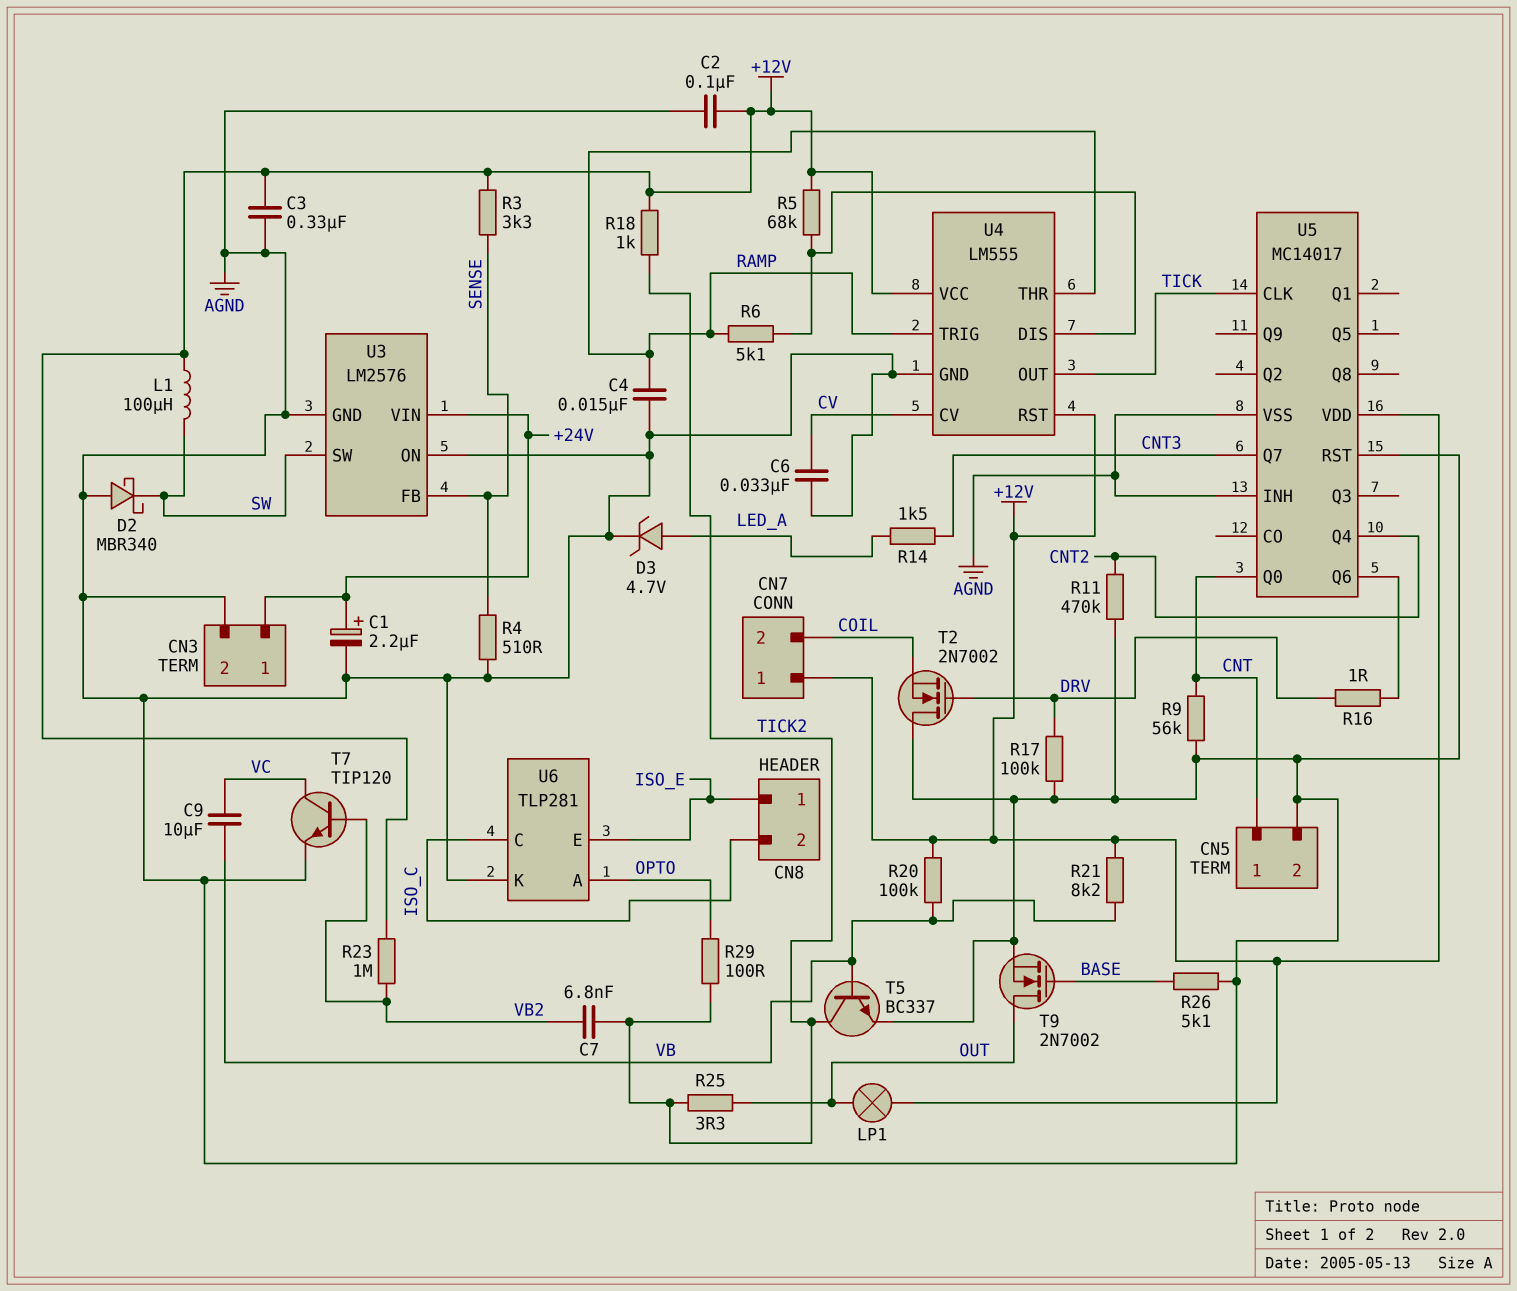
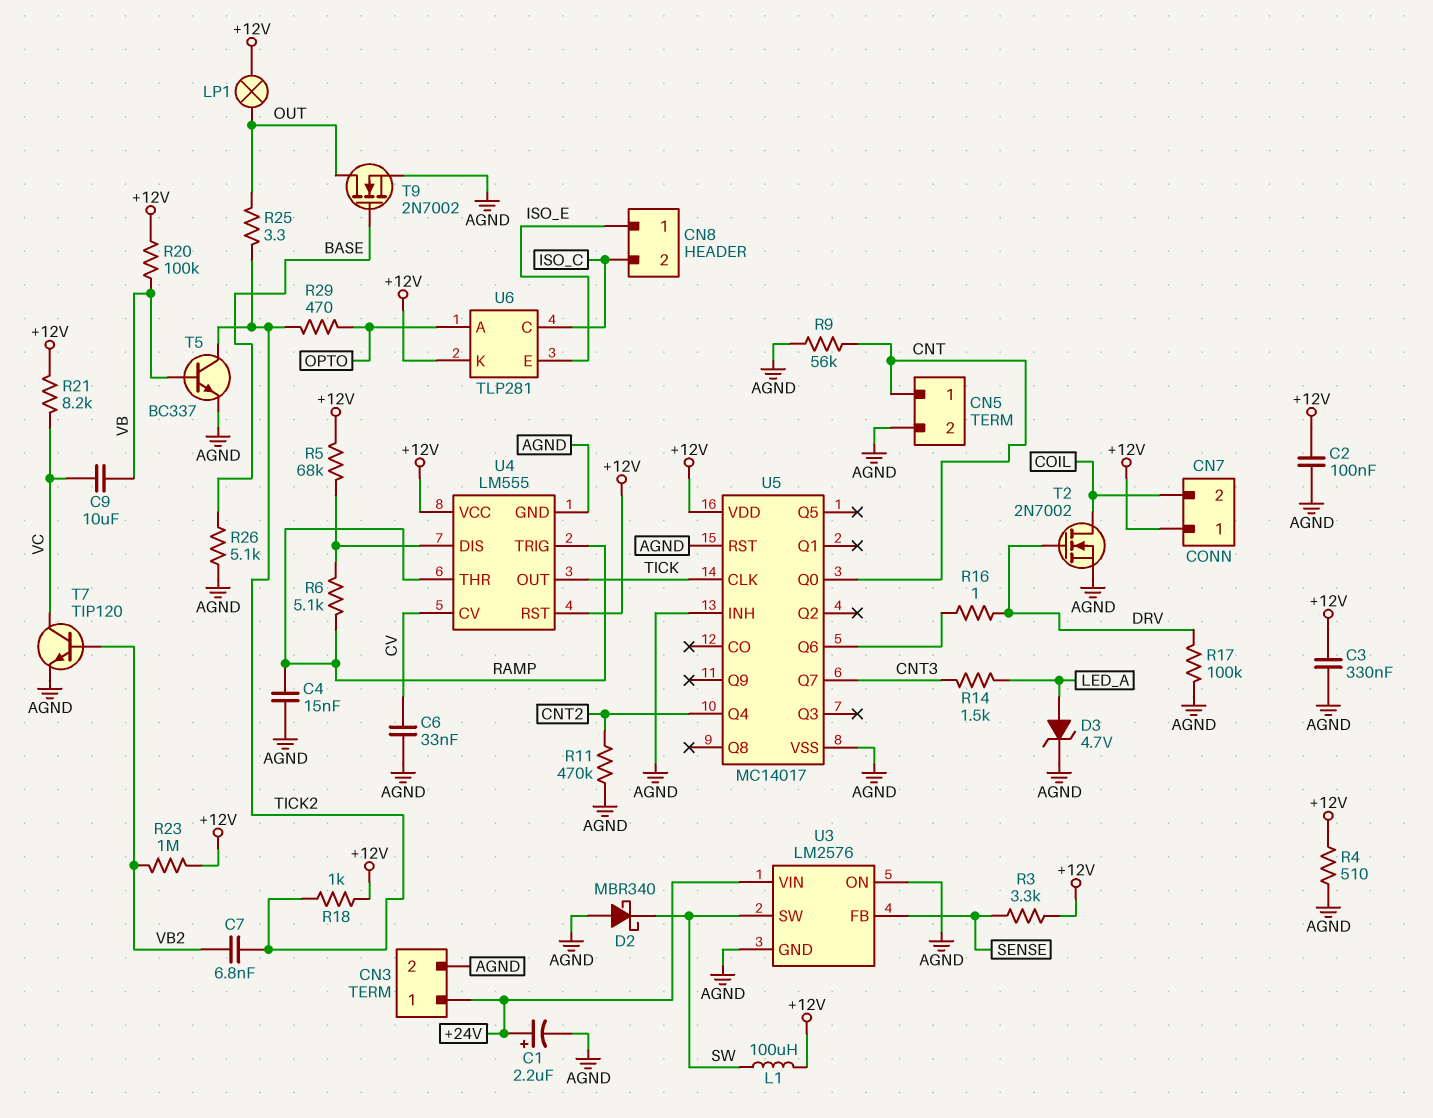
R4: 510 (AGND, SENSE) -> 510 (+12V, AGND)
R21: 8.2k (+12V, VB) -> 8.2k (+12V, VC)
R29: 100 (OPTO, TICK2) -> 470 (OPTO, TICK2)
T2: NMOS 2N7002 (G DRV, D AGND, S COIL) -> NMOS 2N7002 (G DRV, D COIL, S AGND)
U6 pin K: AGND -> +12V

